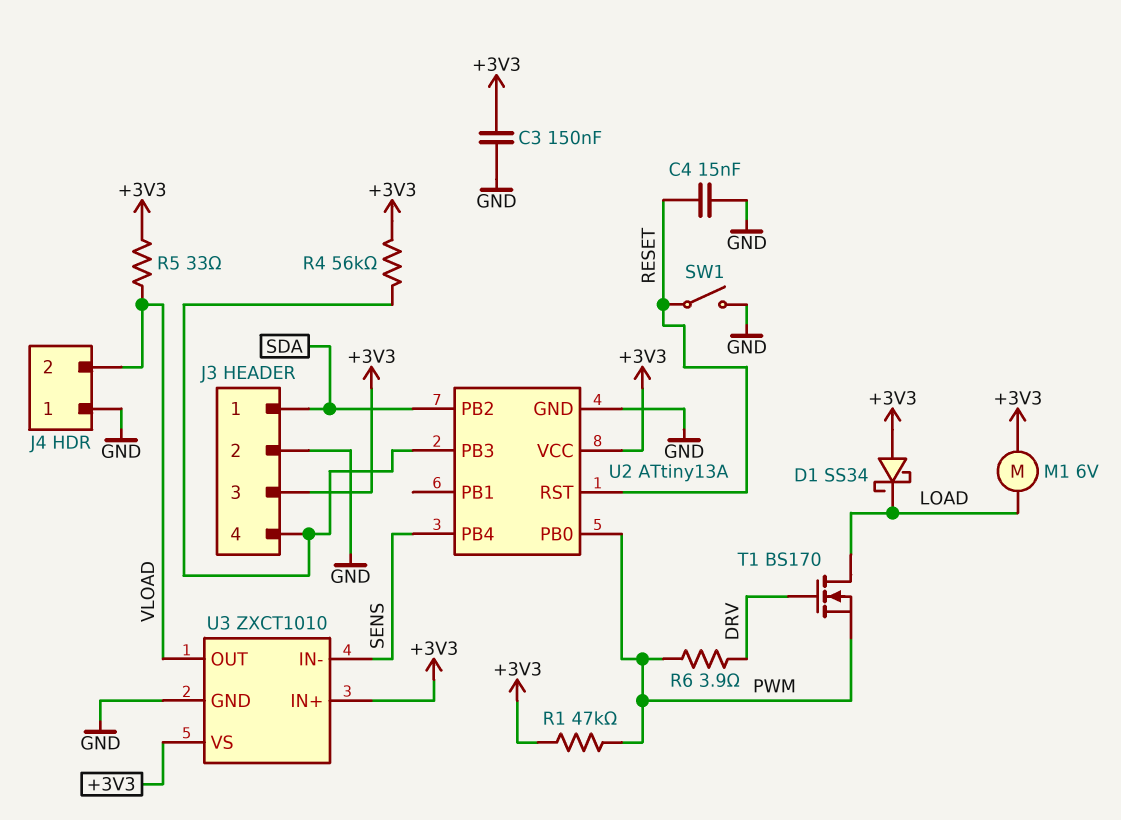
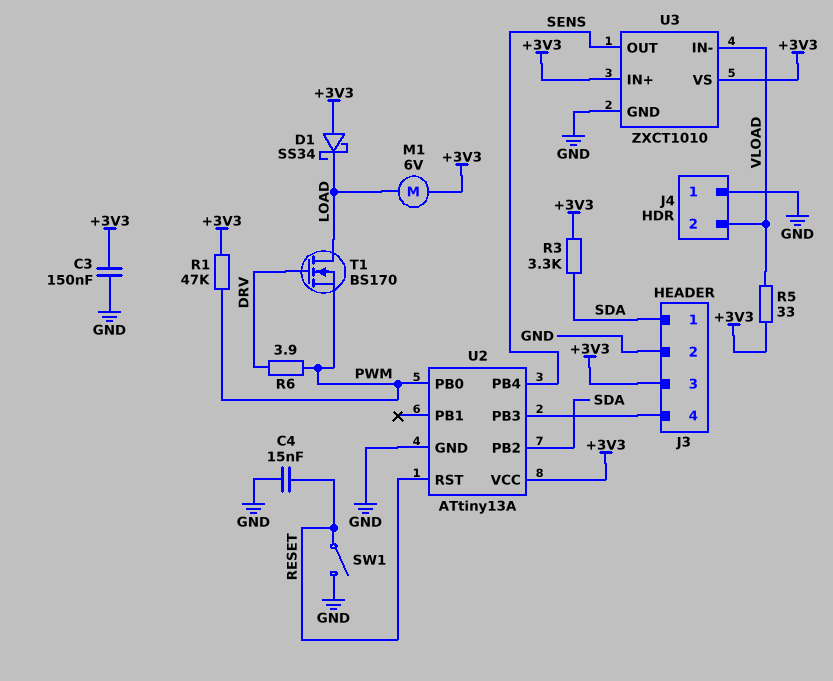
R3: none -> 3.3k (+3V3, SDA)
R4: 56k (+3V3, J3/4) -> none
U3 pin IN-: SENS -> VLOAD
U3 pin OUT: VLOAD -> SENS

